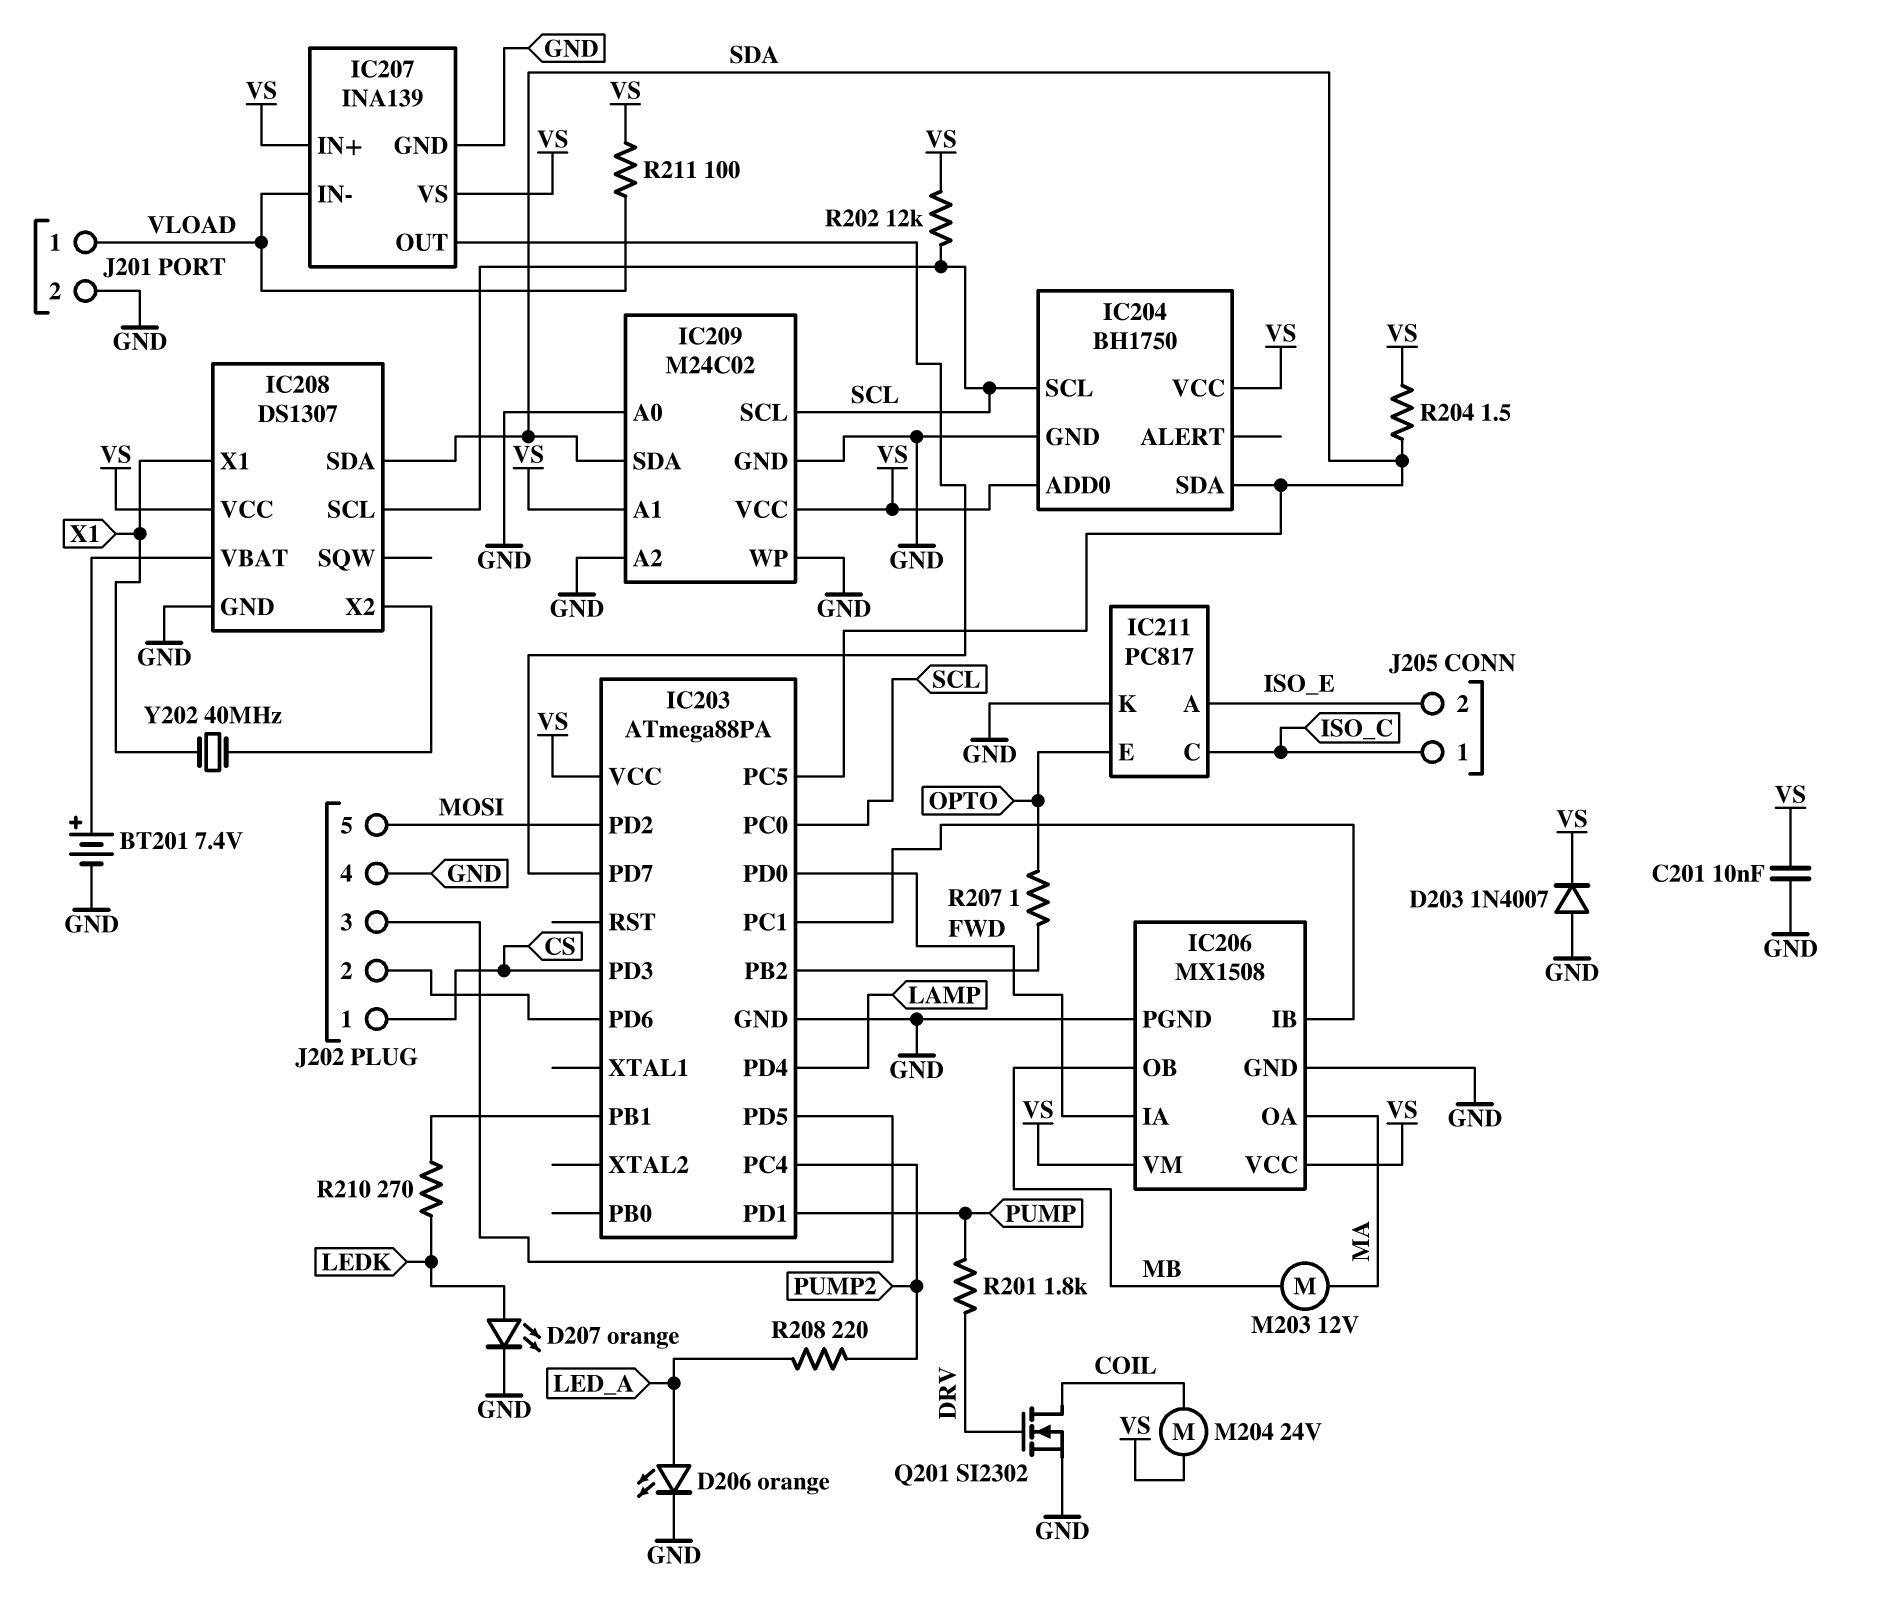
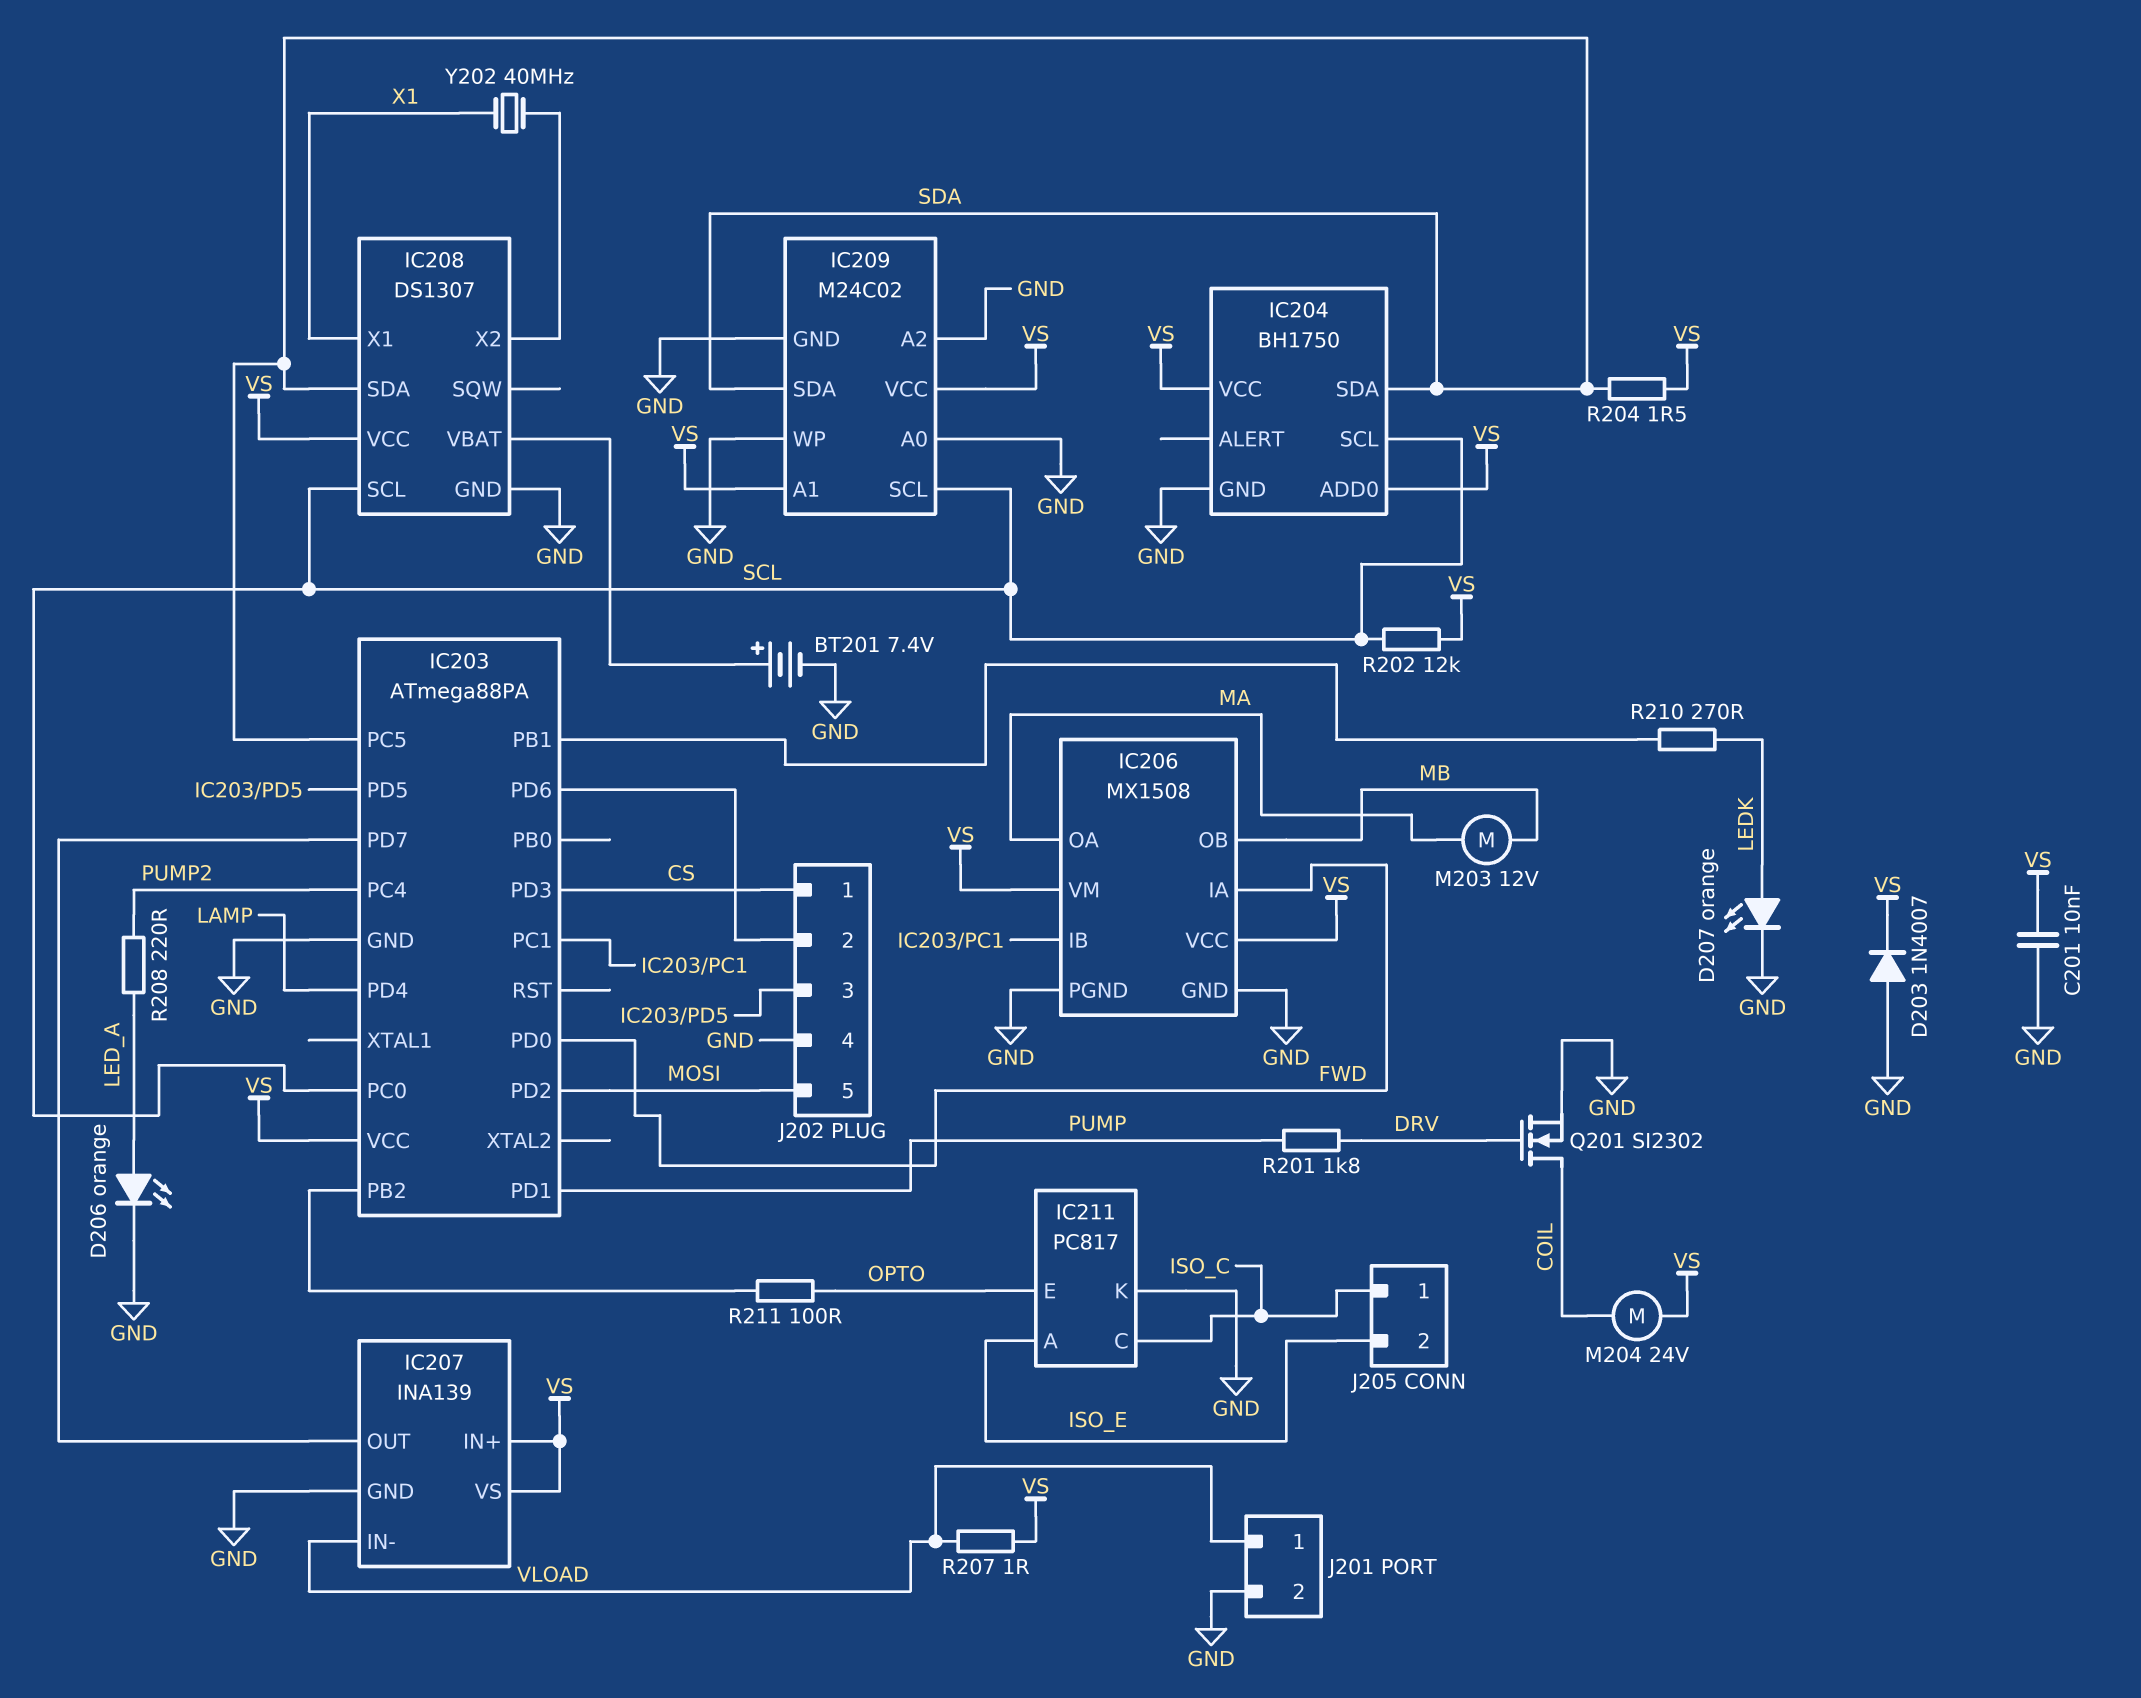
R207: 1 (IC203/PB2, OPTO) -> 1 (VLOAD, VS)
R211: 100 (VLOAD, VS) -> 100 (IC203/PB2, OPTO)

